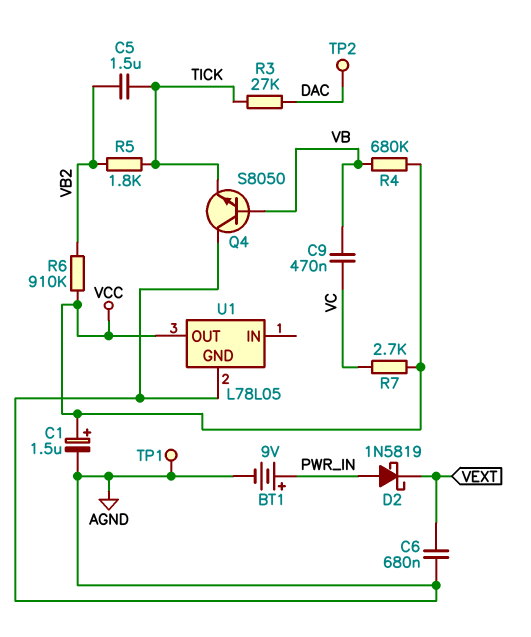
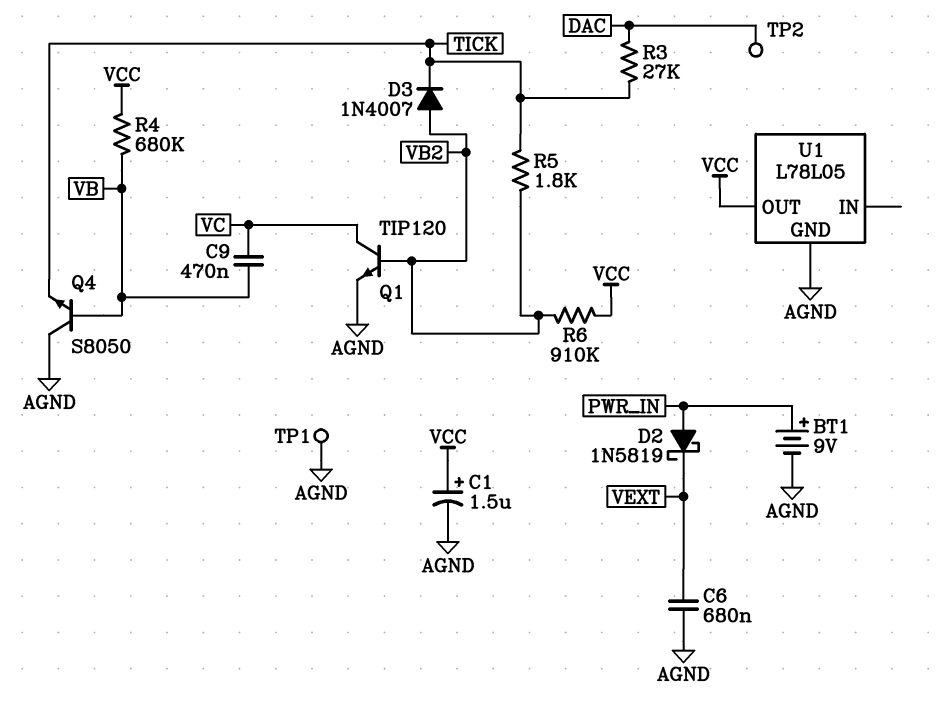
C5: 1.5uF (TICK, VB2) -> none
D3: none -> diode 1N4007 (A VB2, K TICK)
Q1: none -> NPN TIP120 (B VB2, C VC, E AGND)
R7: 2.7k (VC, VCC) -> none

